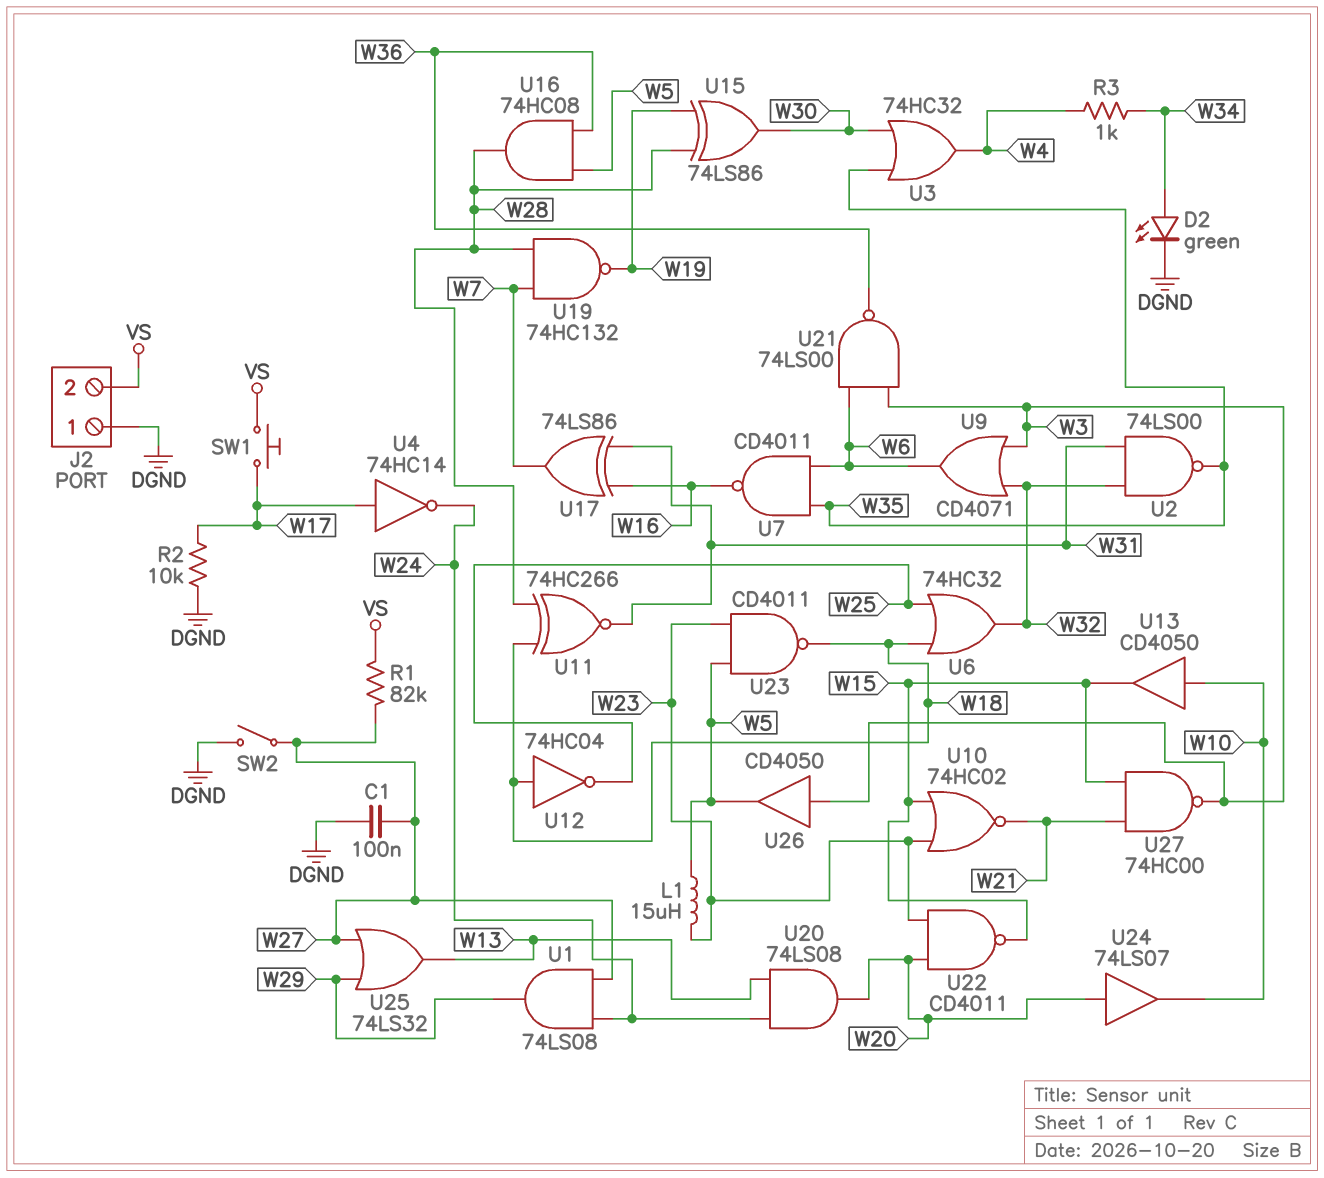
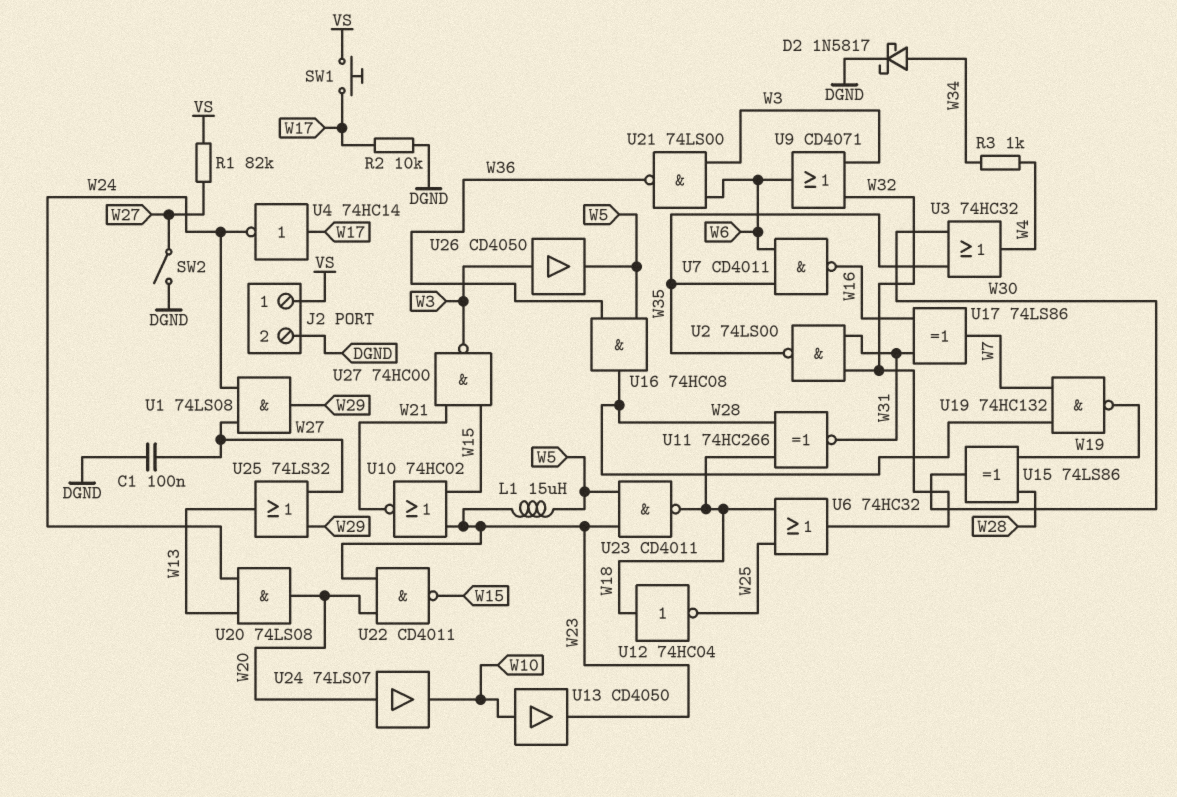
D2: LED green (A W34, K DGND) -> schottky 1N5817 (A W34, K DGND)
J2 pin 1: DGND -> VS
J2 pin 2: VS -> DGND
U13: buffer CD4050 (in W10, out W15) -> buffer CD4050 (in W10, out W23)

